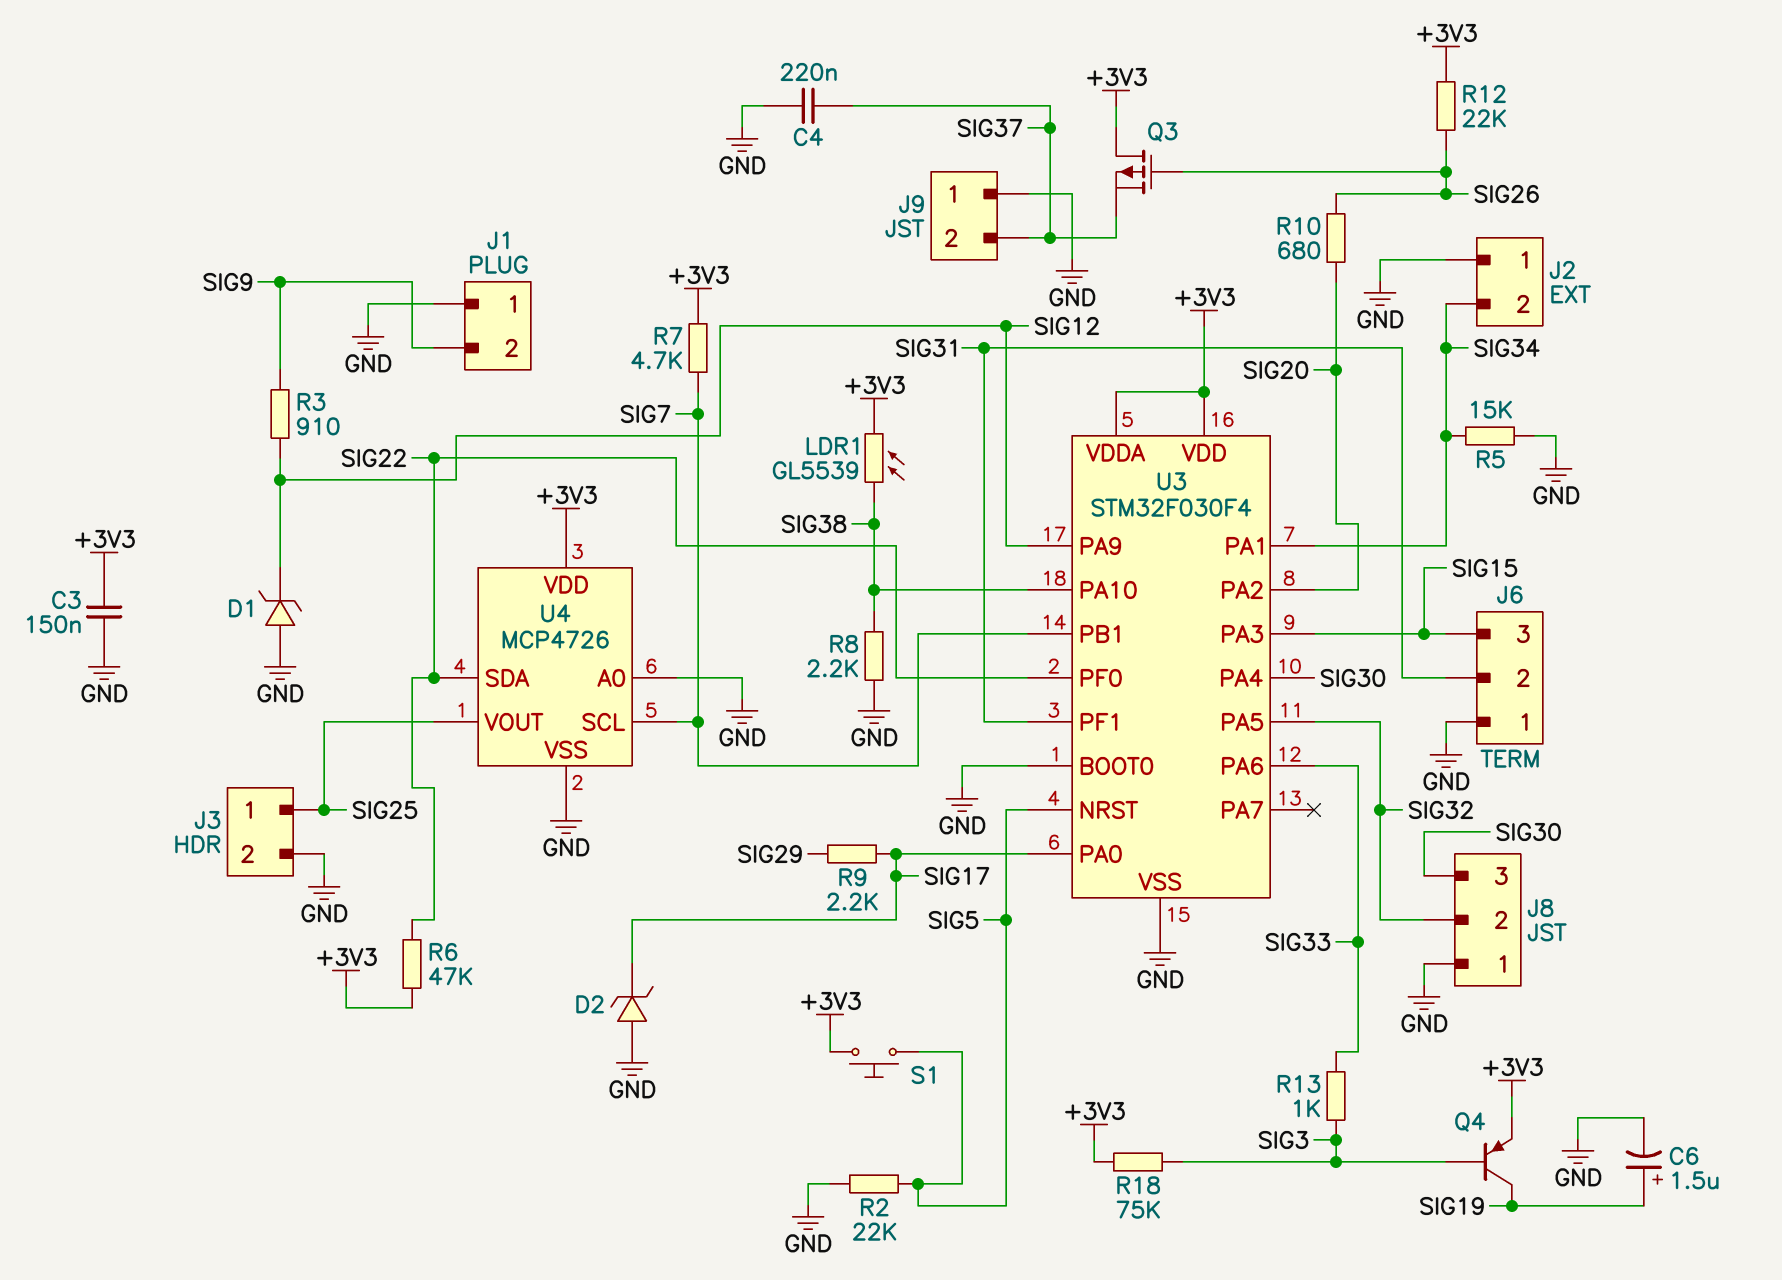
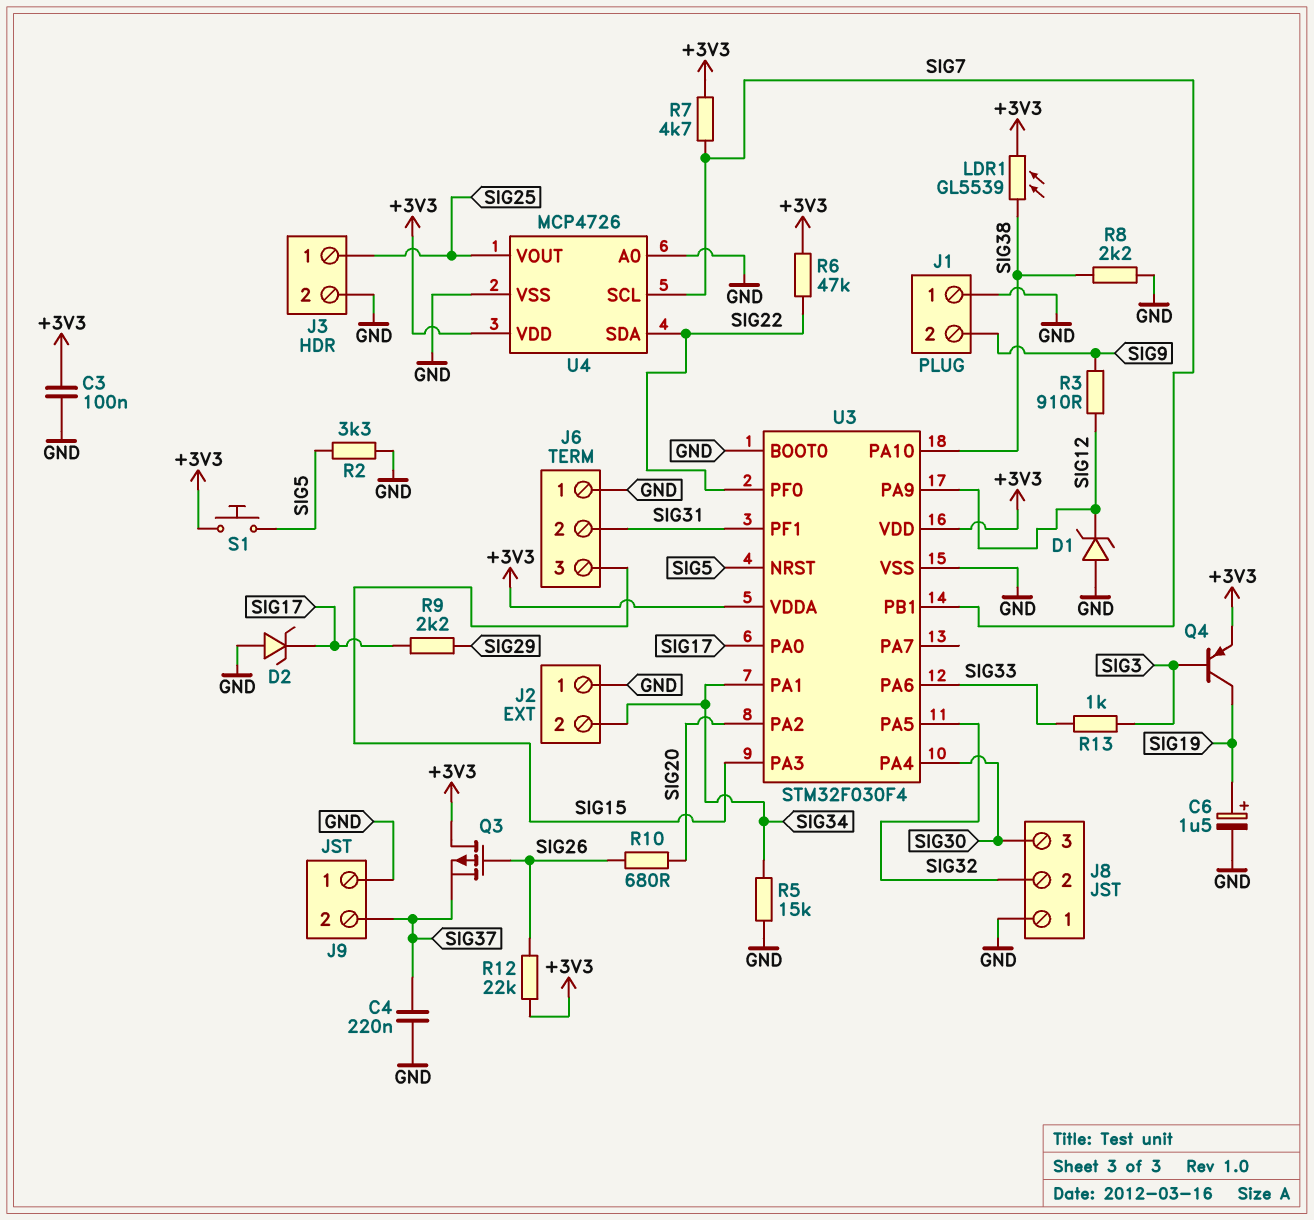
C3: 150nF (+3V3, GND) -> 100nF (+3V3, GND)
R2: 22k (GND, SIG5) -> 3.3k (GND, SIG5)
R18: 75k (+3V3, SIG3) -> none

